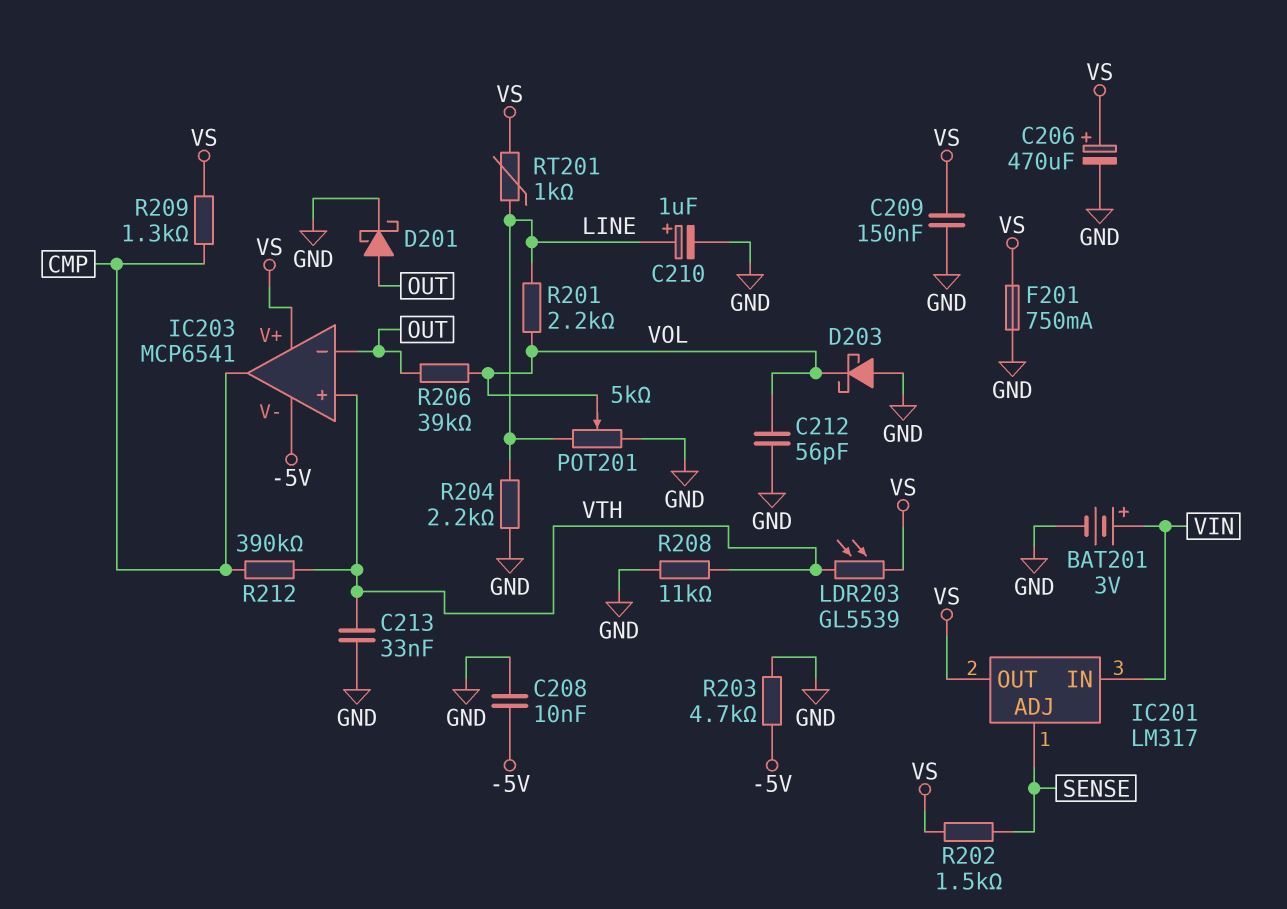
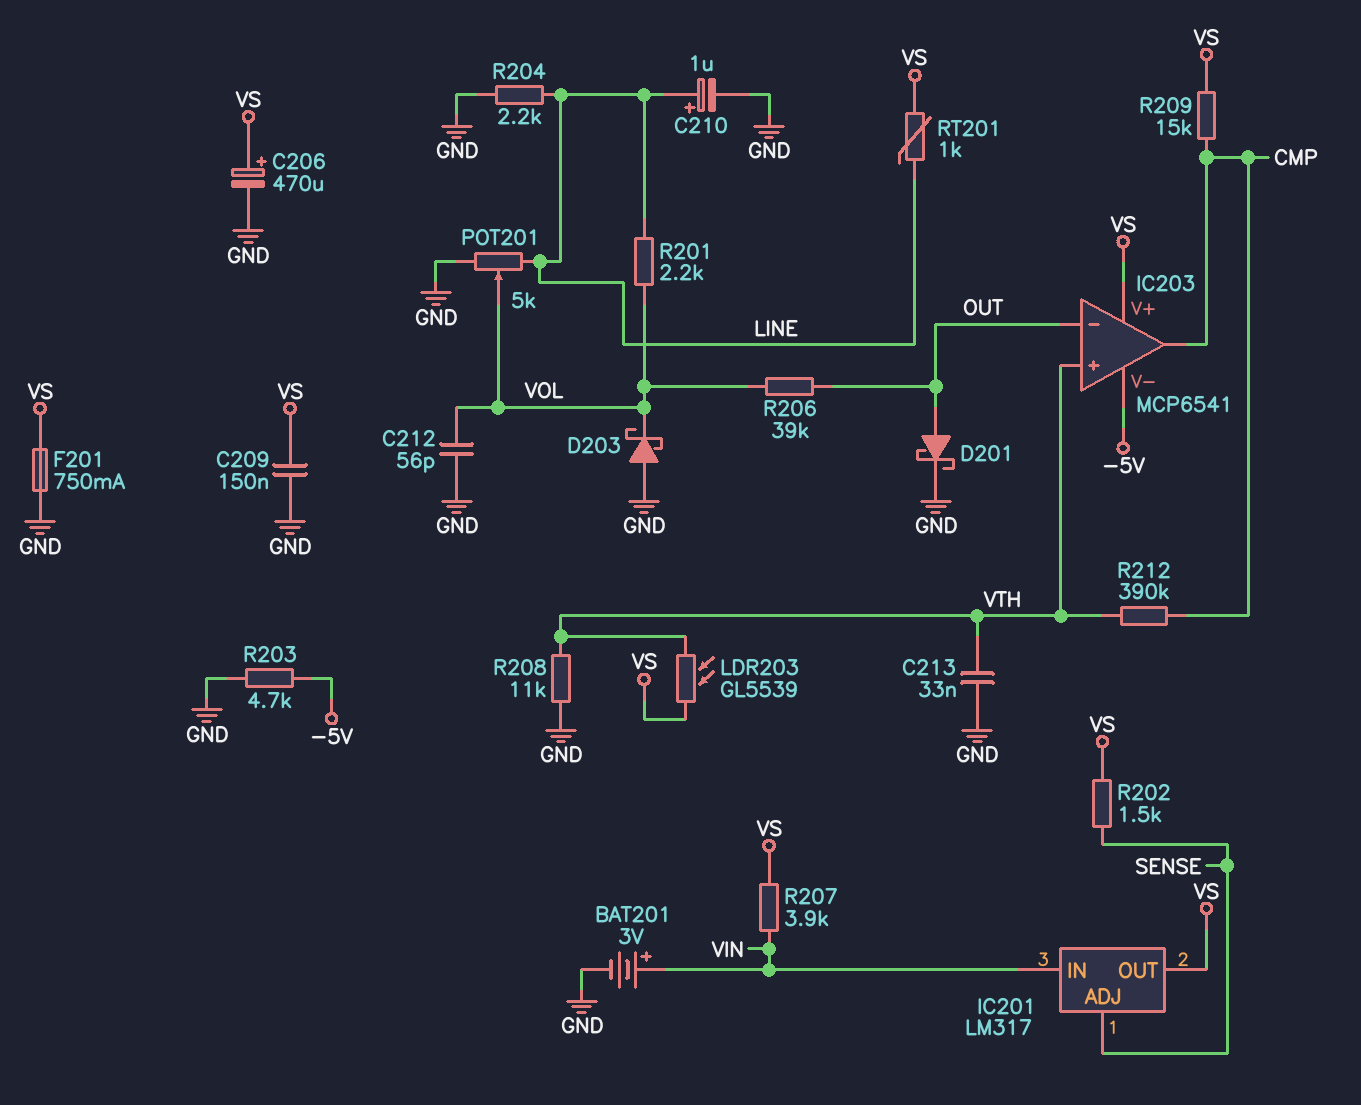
C208: 10nF (-5V, GND) -> none
R207: none -> 3.9k (VIN, VS)
R209: 1.3k (CMP, VS) -> 15k (CMP, VS)

